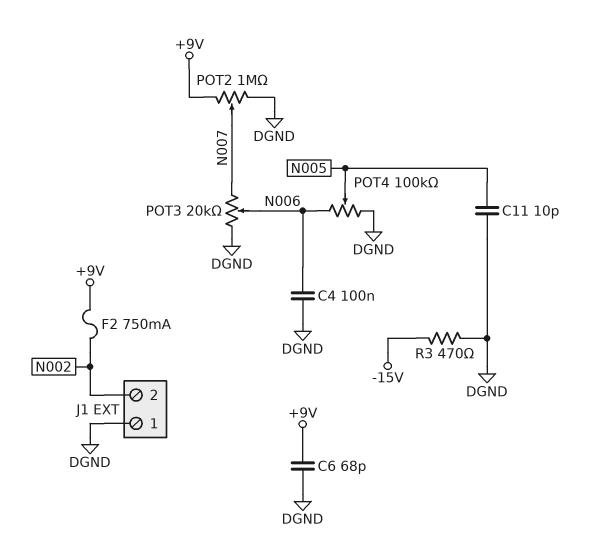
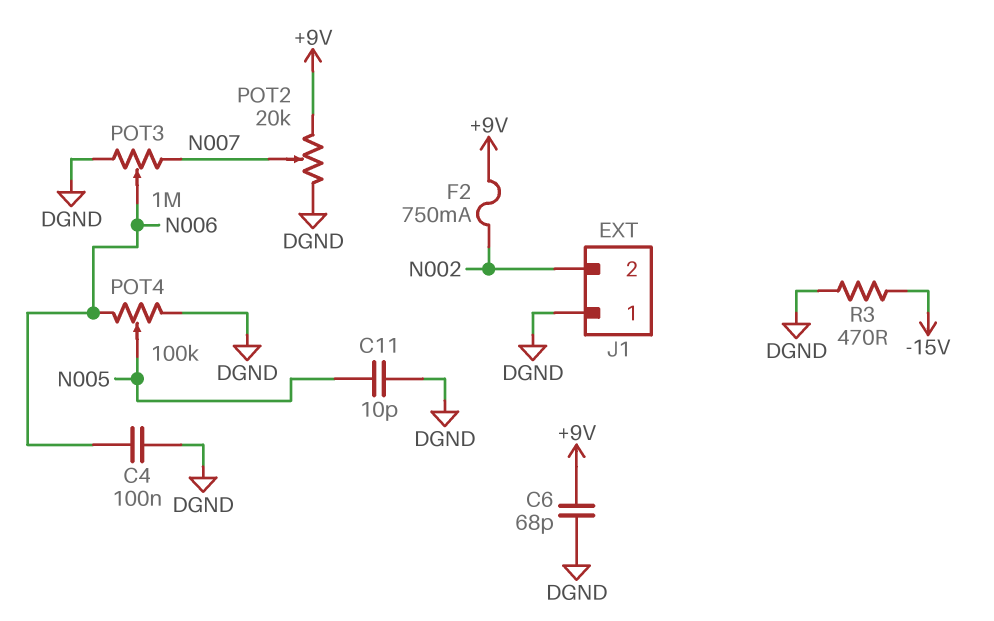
POT2: 1M (+9V, DGND, wiper N007) -> 20k (+9V, DGND, wiper N007)
POT3: 20k (DGND, N007, wiper N006) -> 1M (DGND, N007, wiper N006)

